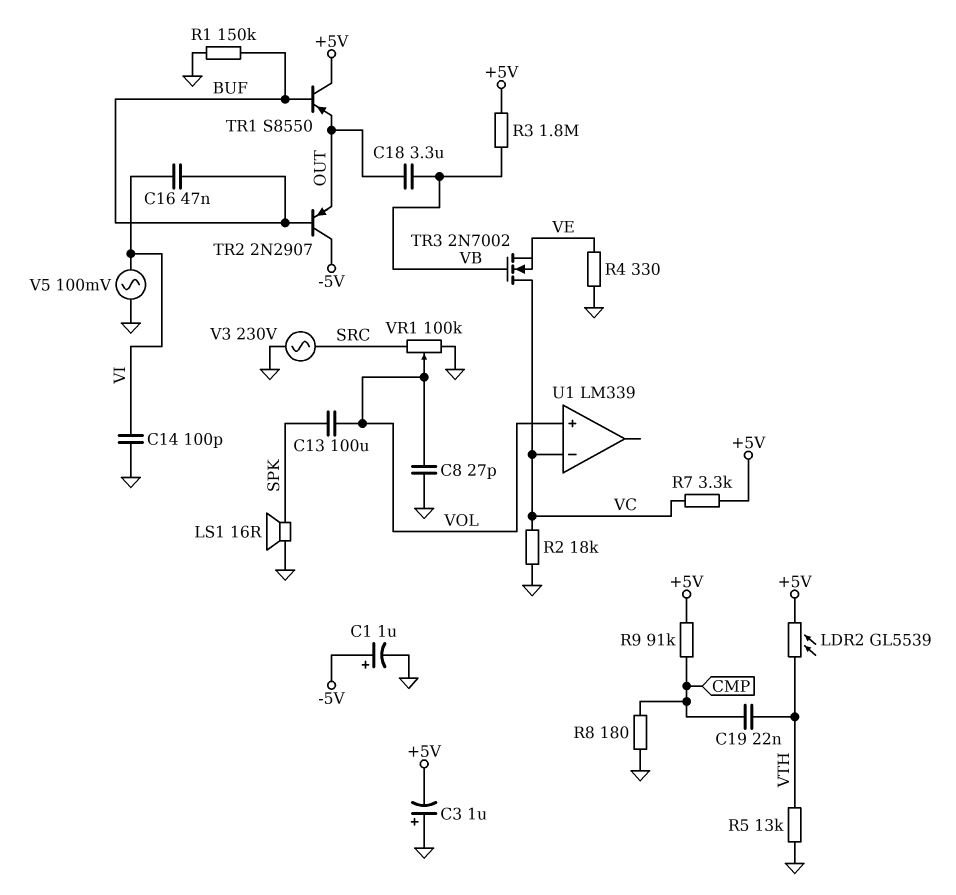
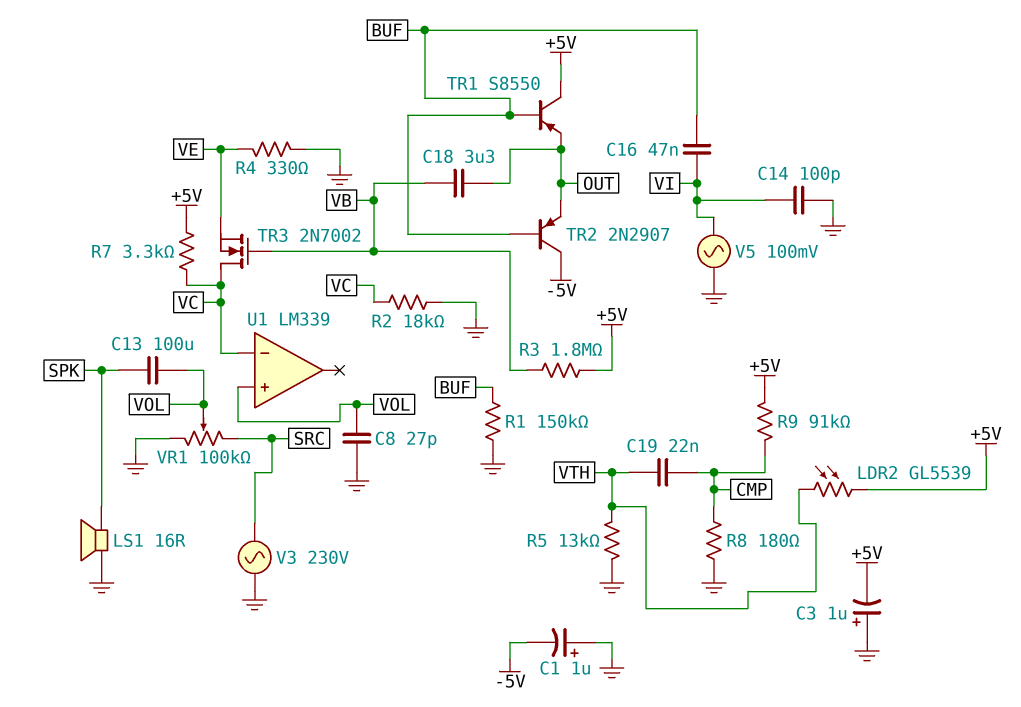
C1: 1uF (plus -5V, minus GND) -> 1uF (plus GND, minus -5V)

